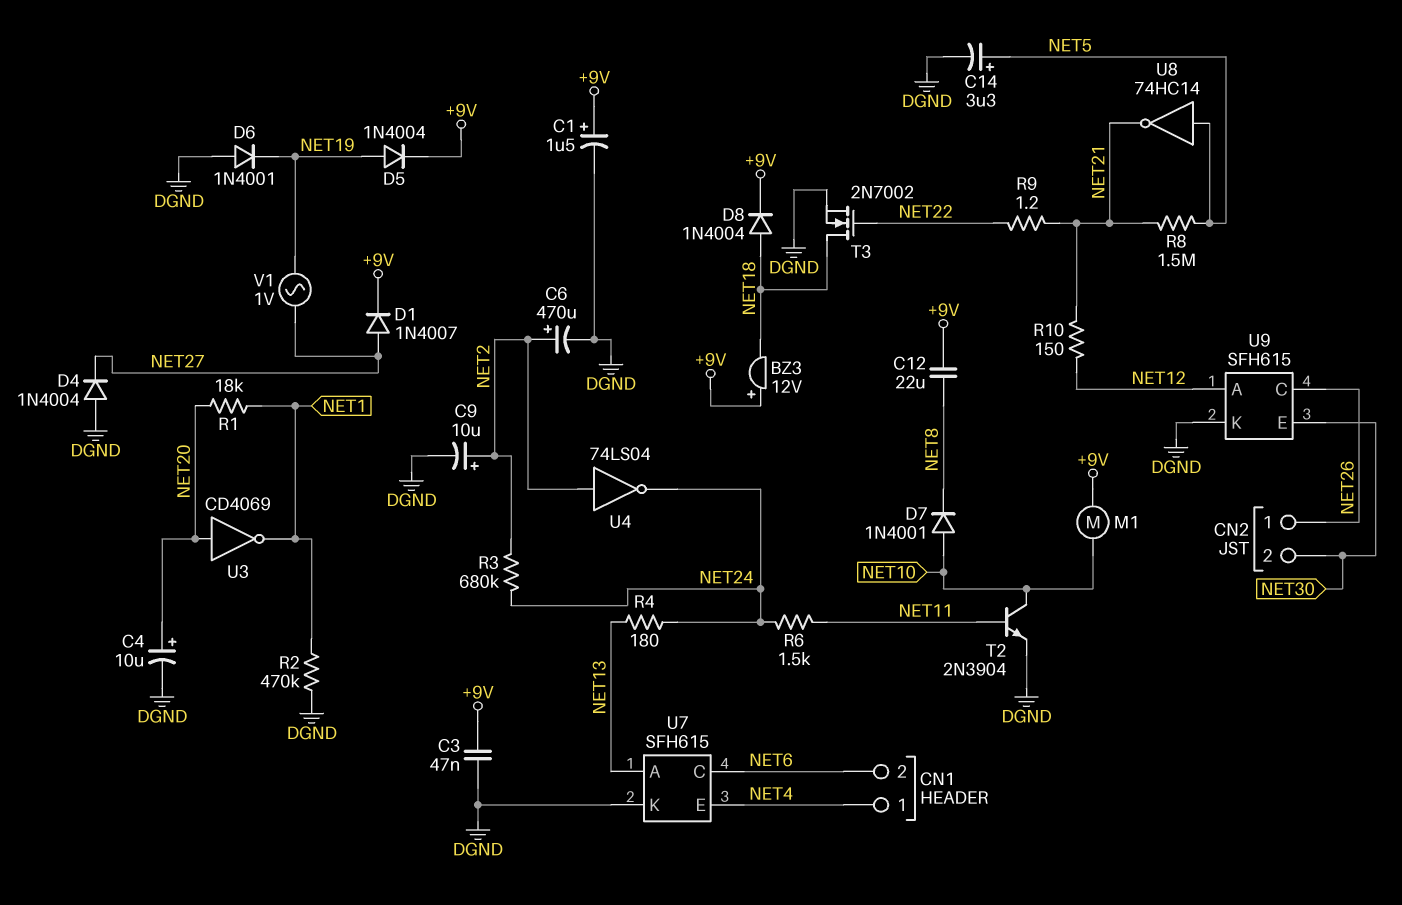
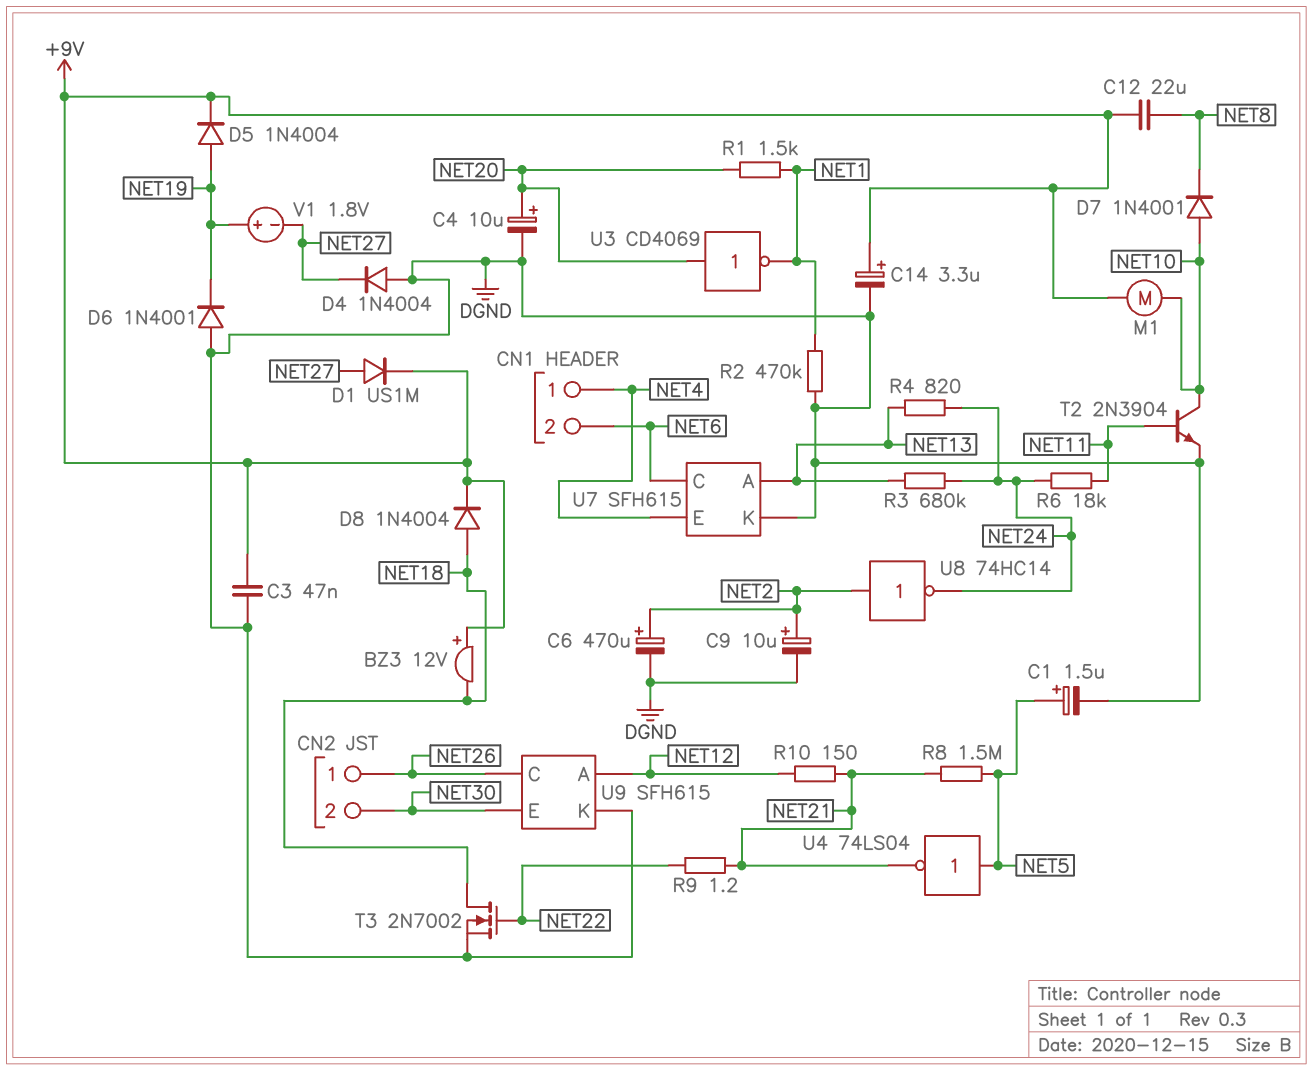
C1: 1.5uF (plus +9V, minus DGND) -> 1.5uF (plus NET5, minus DGND)
C14: 3.3uF (plus NET5, minus DGND) -> 3.3uF (plus +9V, minus DGND)
D1: diode 1N4007 (A NET27, K +9V) -> diode US1M (A NET27, K +9V)
R1: 18k (NET1, NET20) -> 1.5k (NET1, NET20)
R3: 680k (NET2, NET24) -> 680k (NET13, NET24)
R4: 180 (NET13, NET24) -> 820 (NET13, NET24)
R6: 1.5k (NET11, NET24) -> 18k (NET11, NET24)
U4: NOT 74LS04 (in NET2, out NET24) -> NOT 74LS04 (in NET5, out NET21)
U8: NOT 74HC14 (in NET5, out NET21) -> NOT 74HC14 (in NET2, out NET24)
V1: AC 1V (NET19, NET27) -> 1.8V (plus NET19, minus NET27)

